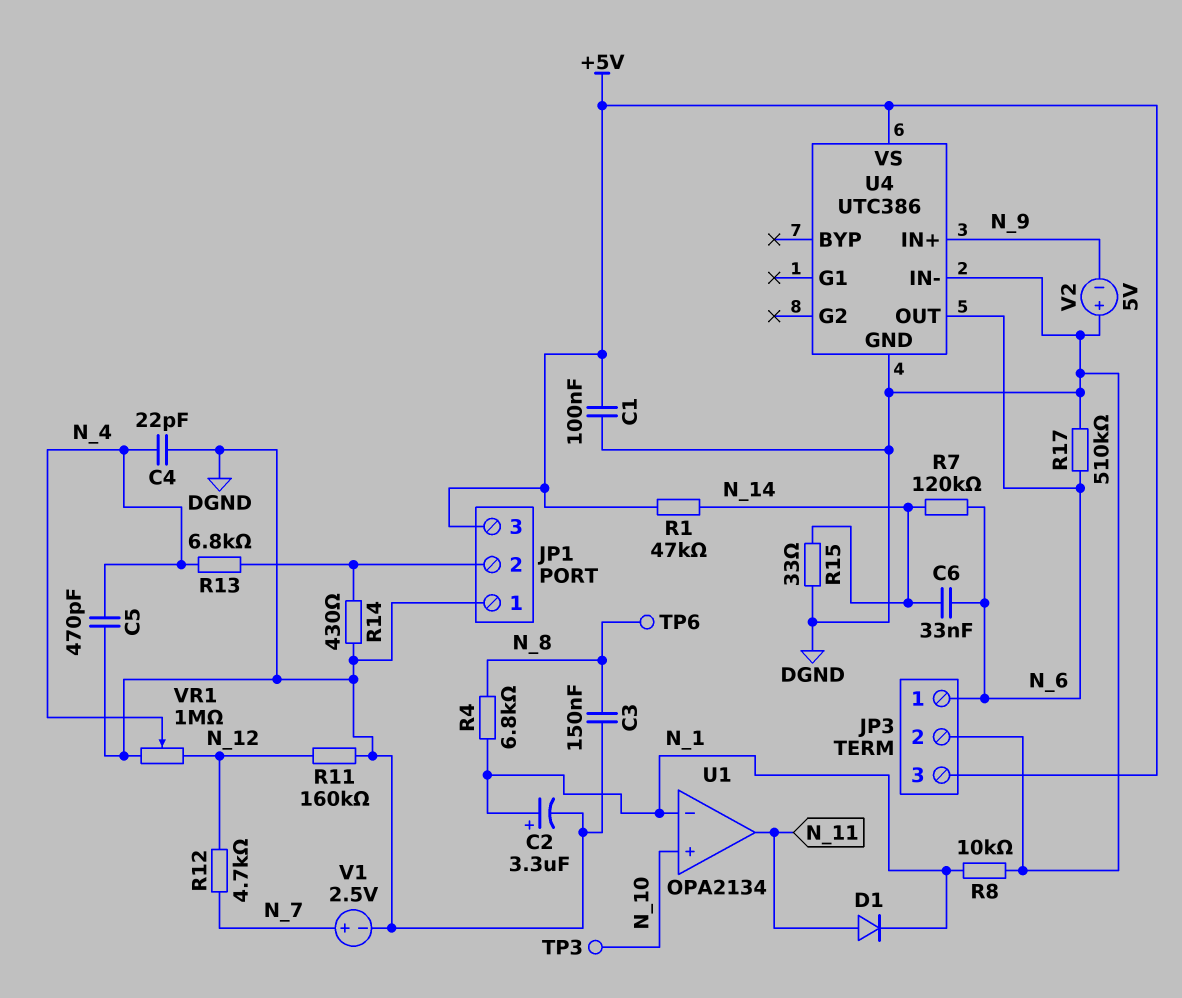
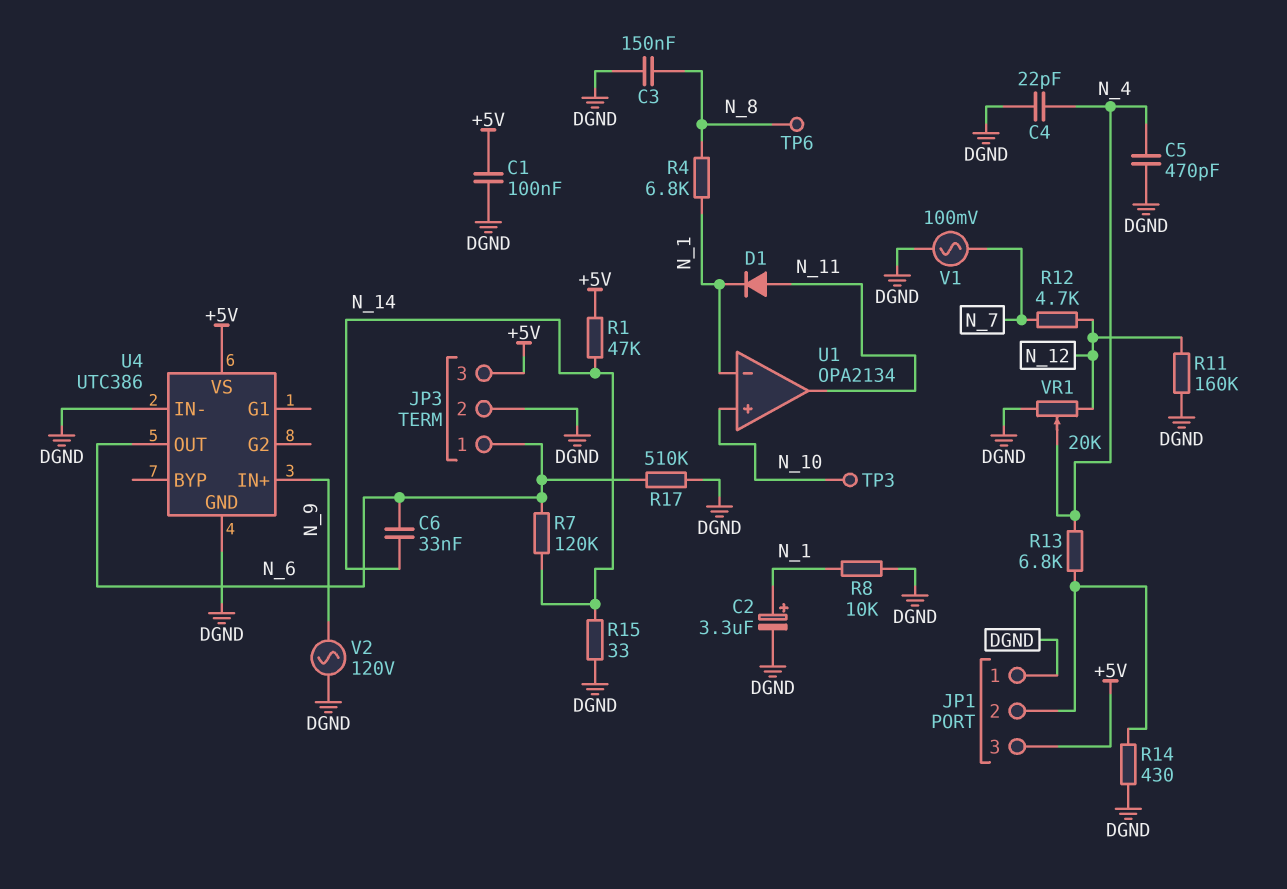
V1: 2.5V (plus N_7, minus DGND) -> AC 100mV (DGND, N_7)
V2: 5V (plus DGND, minus N_9) -> AC 120V (DGND, N_9)
VR1: 1M (DGND, N_12, wiper N_4) -> 20k (DGND, N_12, wiper N_4)

